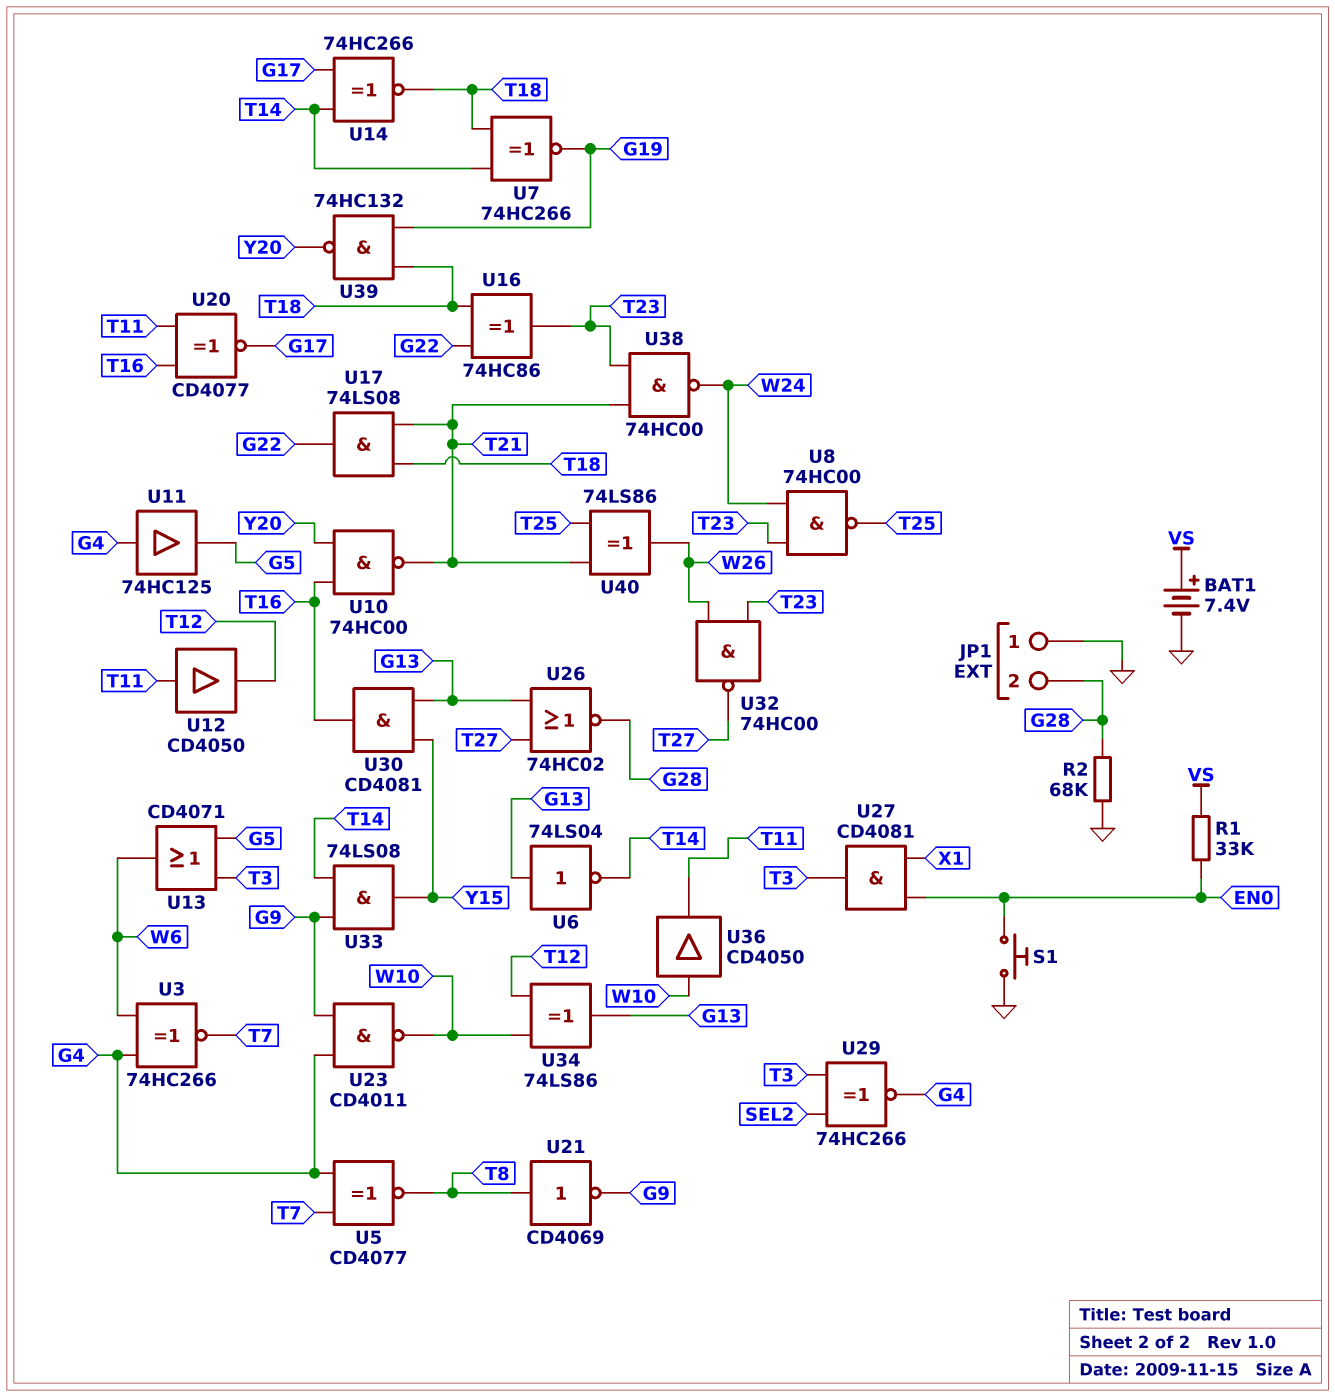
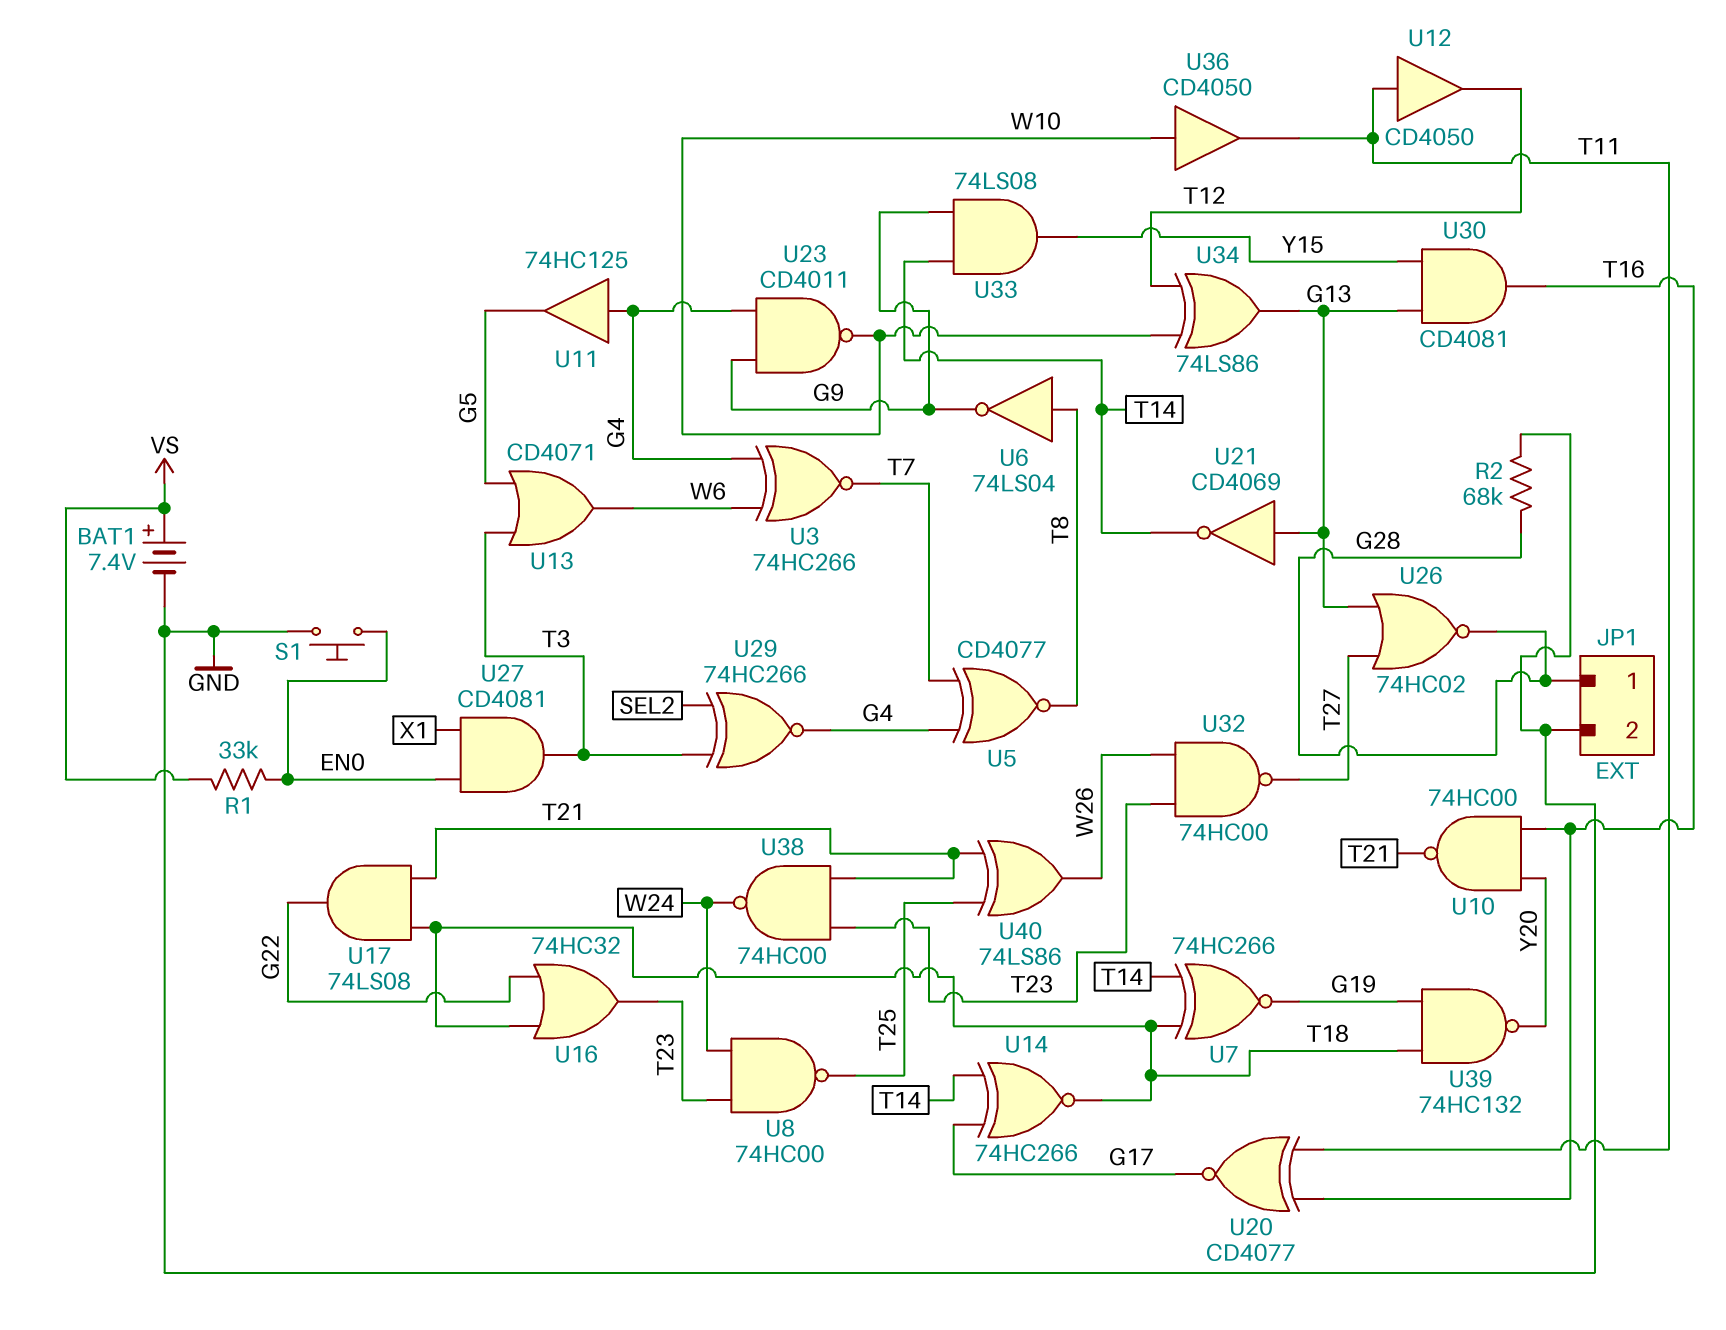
JP1 pin 1: GND -> G28
JP1 pin 2: G28 -> GND
U6: NOT 74LS04 (in G13, out T14) -> NOT 74LS04 (in T8, out G9)
U16: XOR 74HC86 (in G22, in T18, out T23) -> OR 74HC32 (in G22, in T18, out T23)
U21: NOT CD4069 (in T8, out G9) -> NOT CD4069 (in G13, out T14)

